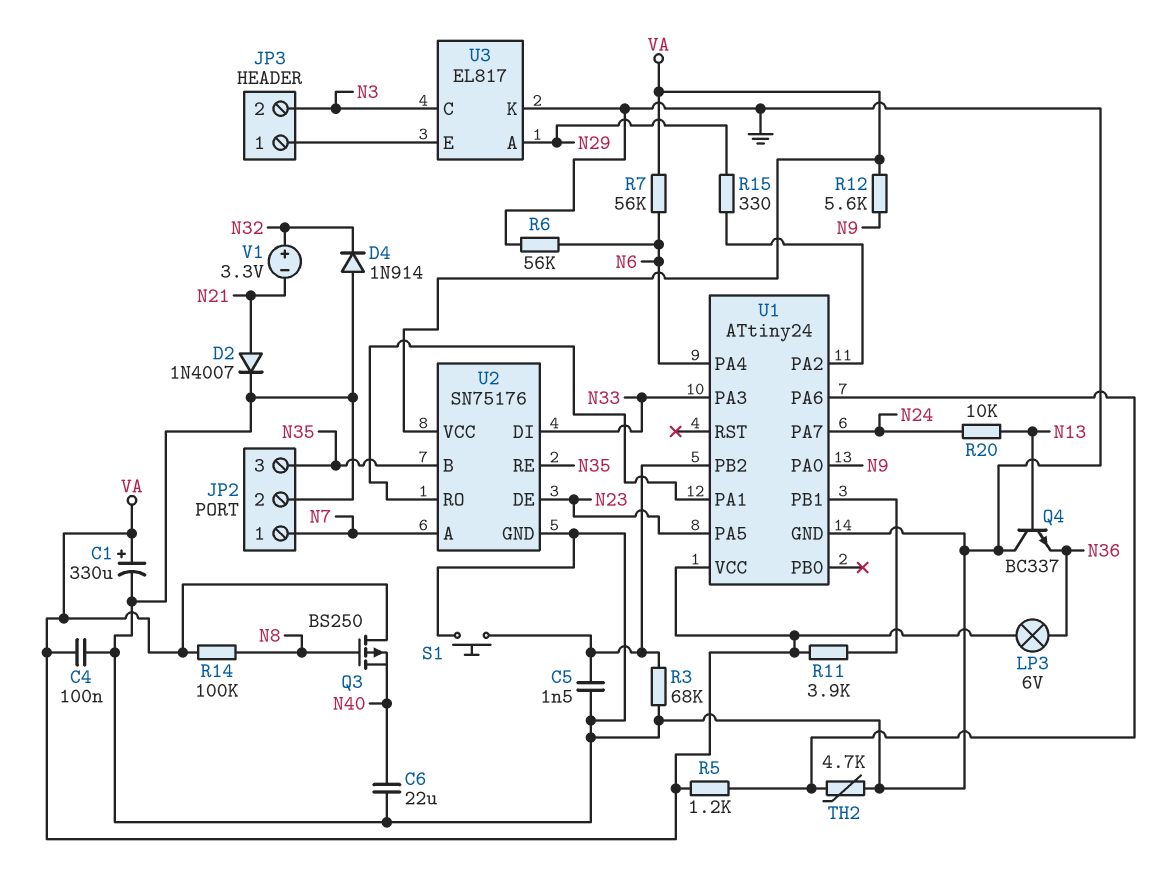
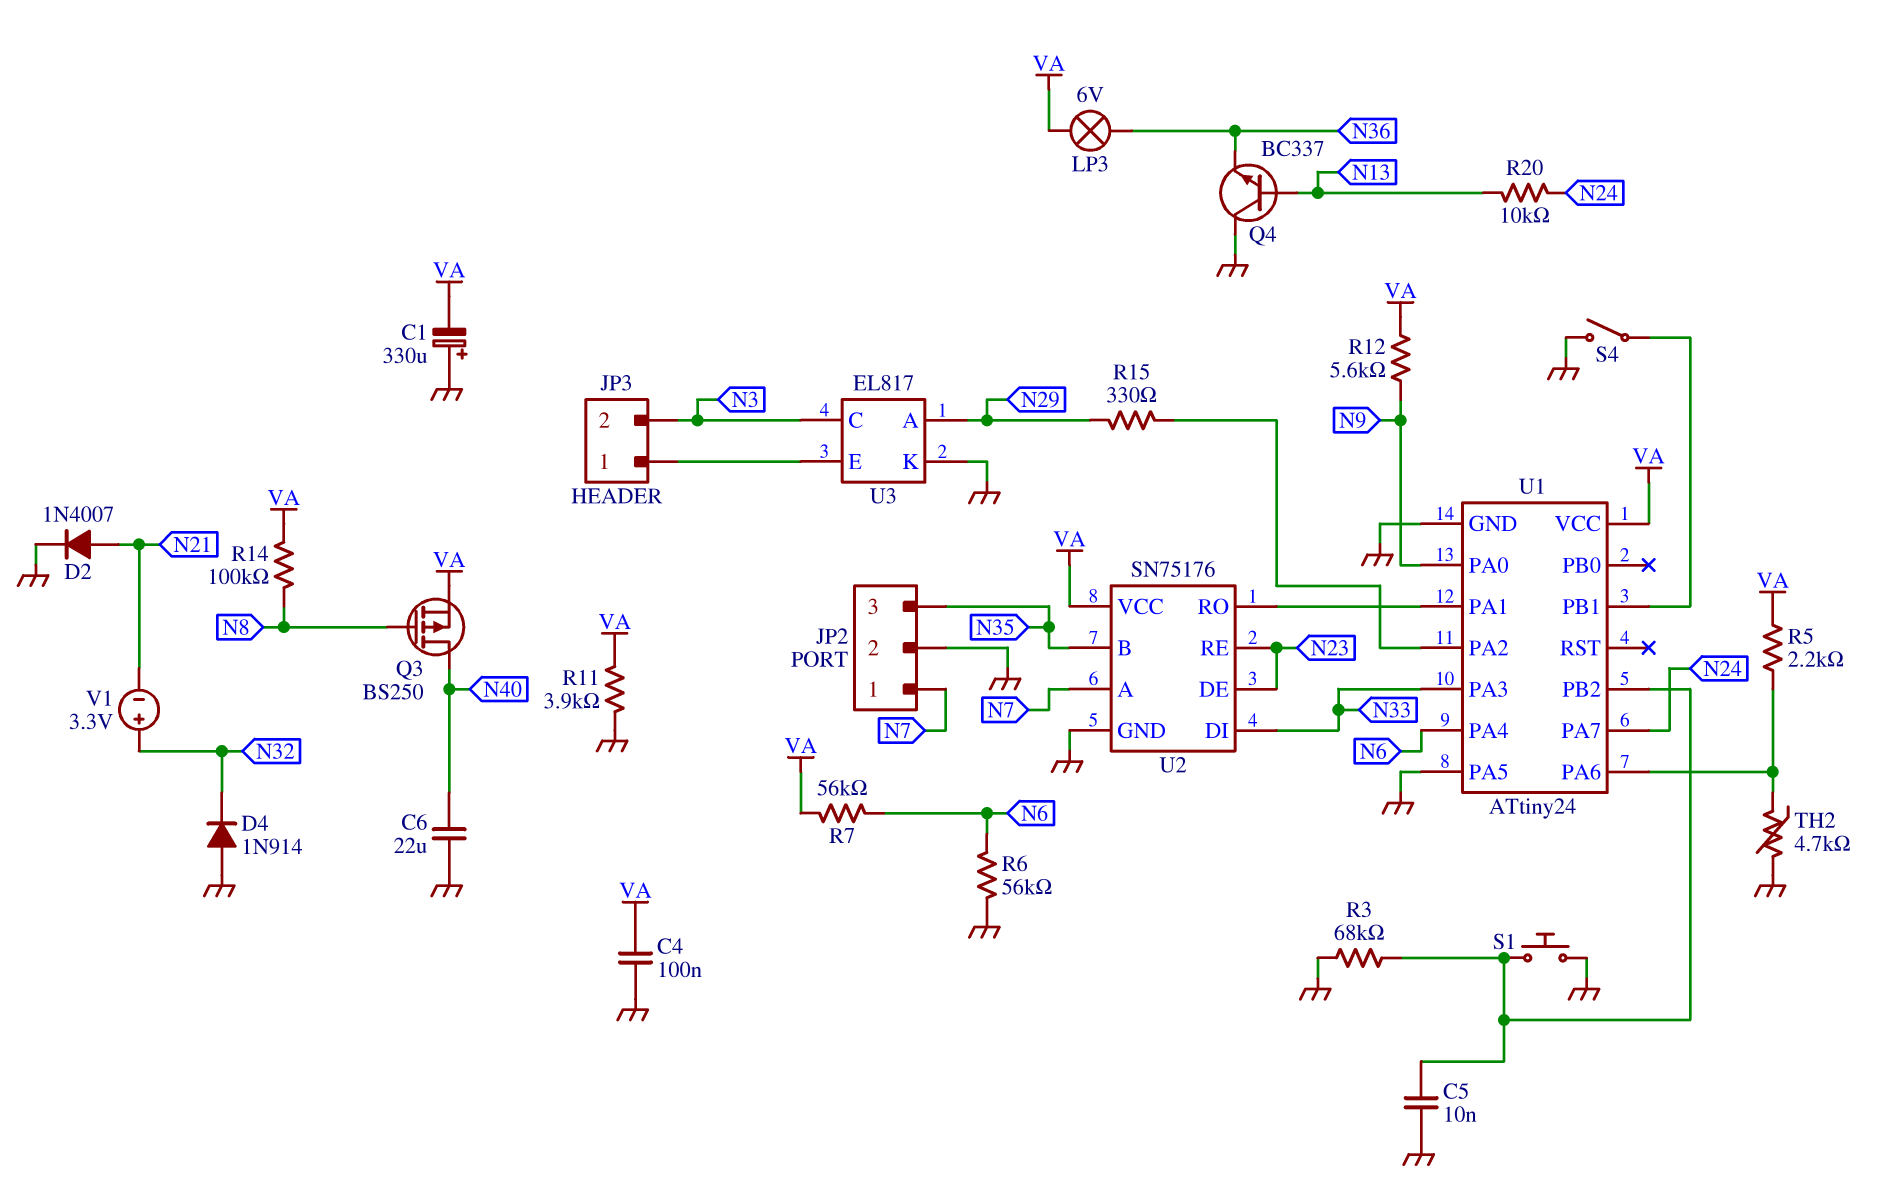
C1: 330uF (plus VA, minus GND) -> 330uF (plus GND, minus VA)
C5: 1.5nF (GND, U1/PB2) -> 10nF (GND, U1/PB2)
Q3: PMOS BS250 (G N8, D VA, S N40) -> PMOS BS250 (G N8, D N40, S VA)
R5: 1.2k (U1/PA6, VA) -> 2.2k (U1/PA6, VA)
R11: 3.9k (U1/PB1, VA) -> 3.9k (GND, VA)
S4: none -> switch (GND, U1/PB1)
U1 pin PA5: N23 -> GND
U2 pin RE: N35 -> N23

